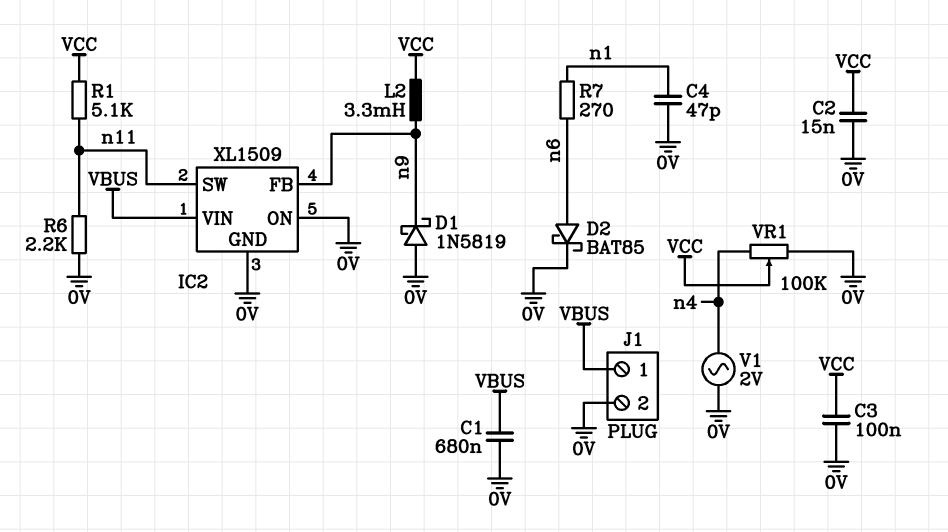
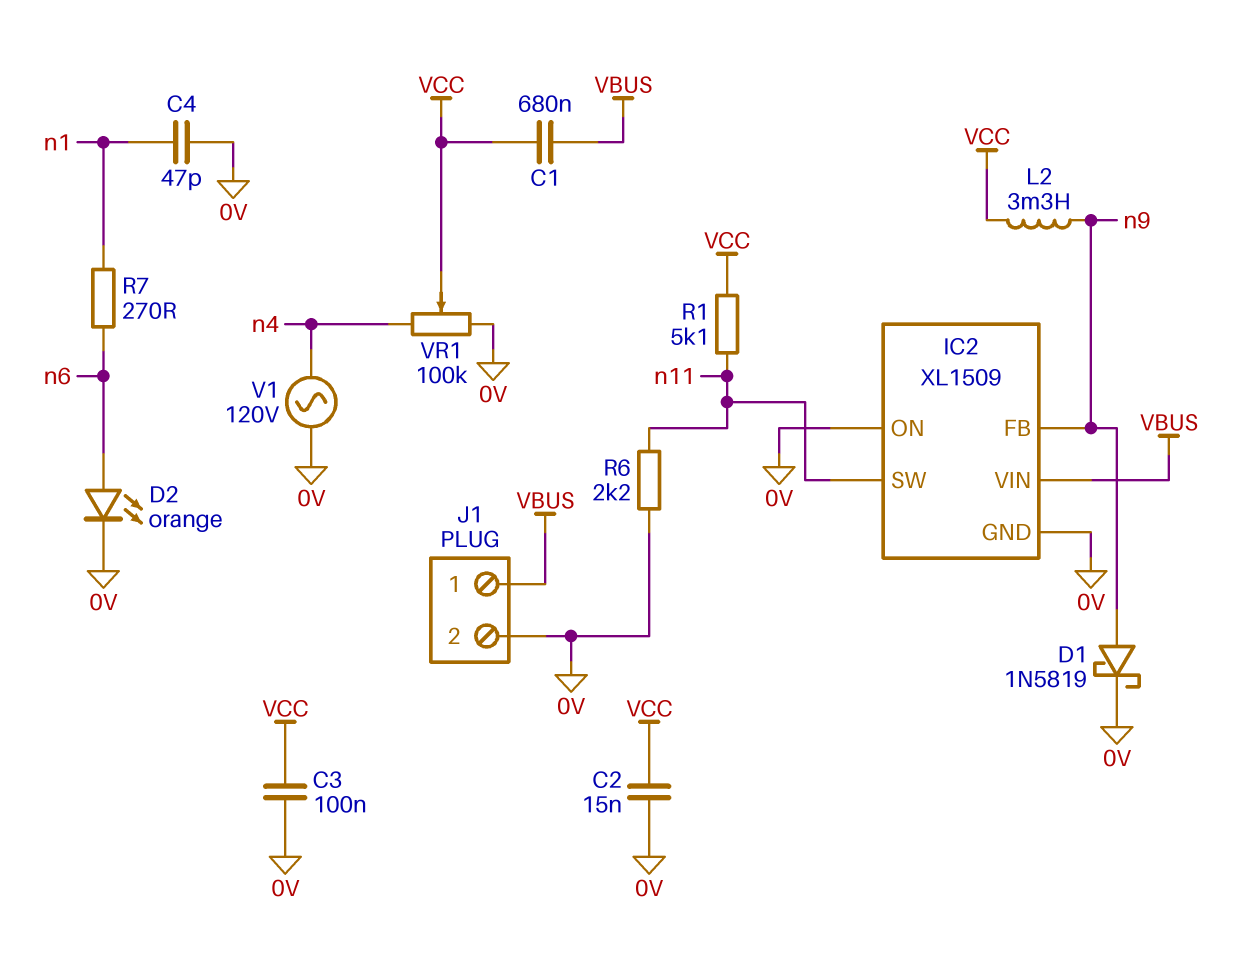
C1: 680nF (0V, VBUS) -> 680nF (VBUS, VCC)
D1: schottky 1N5819 (A 0V, K n9) -> schottky 1N5819 (A n9, K 0V)
D2: schottky BAT85 (A n6, K 0V) -> LED orange (A n6, K 0V)
V1: AC 2V (0V, n4) -> AC 120V (0V, n4)

